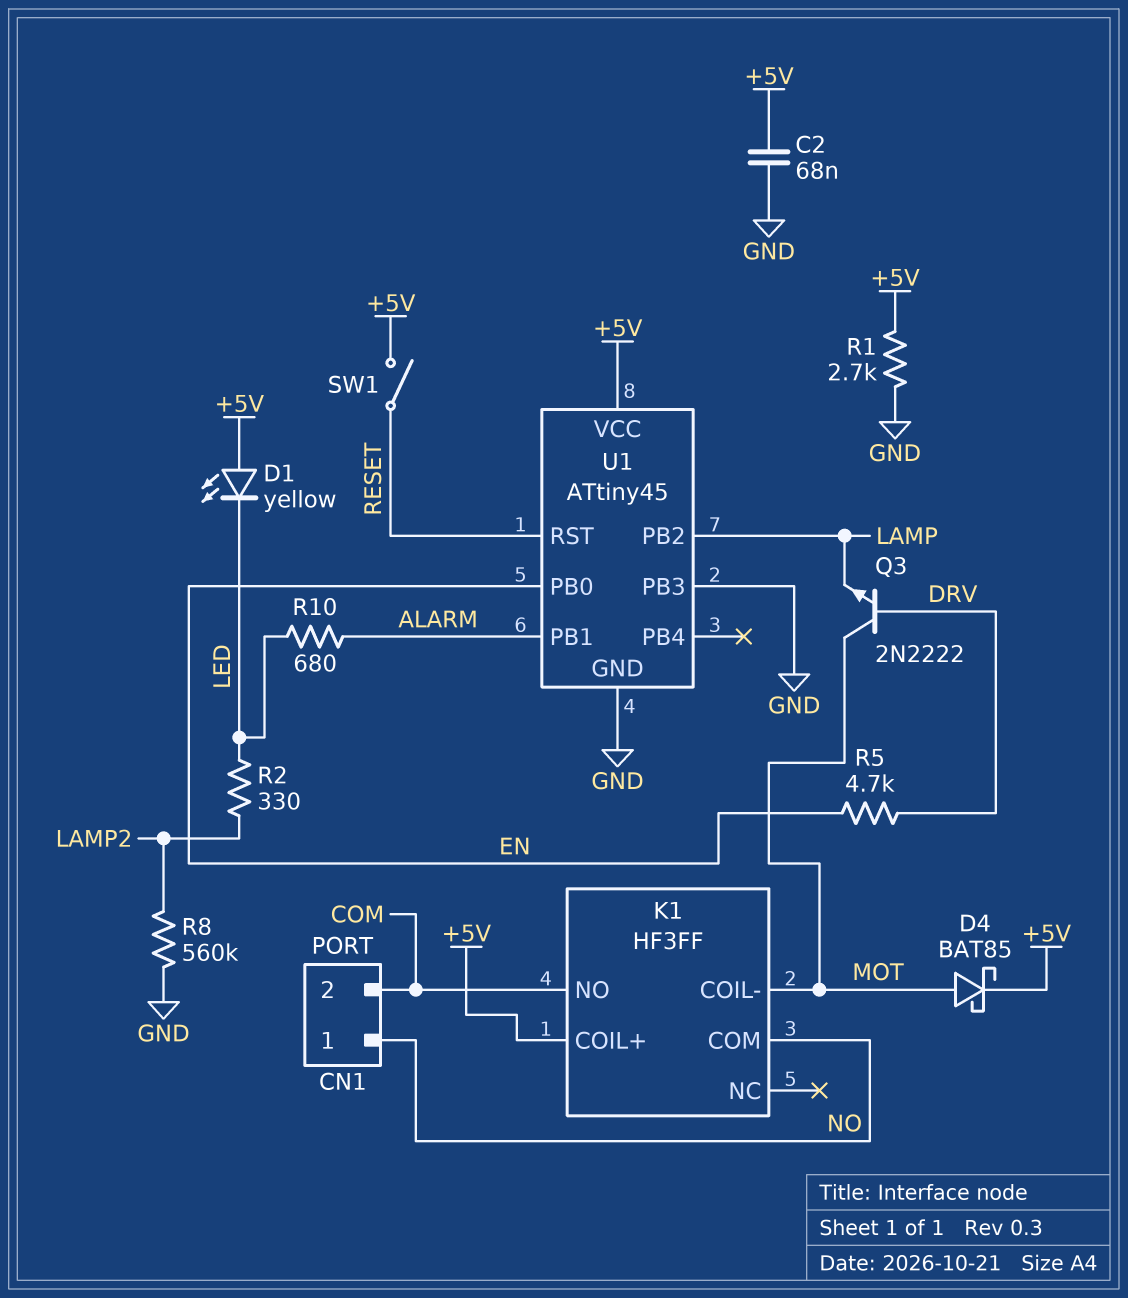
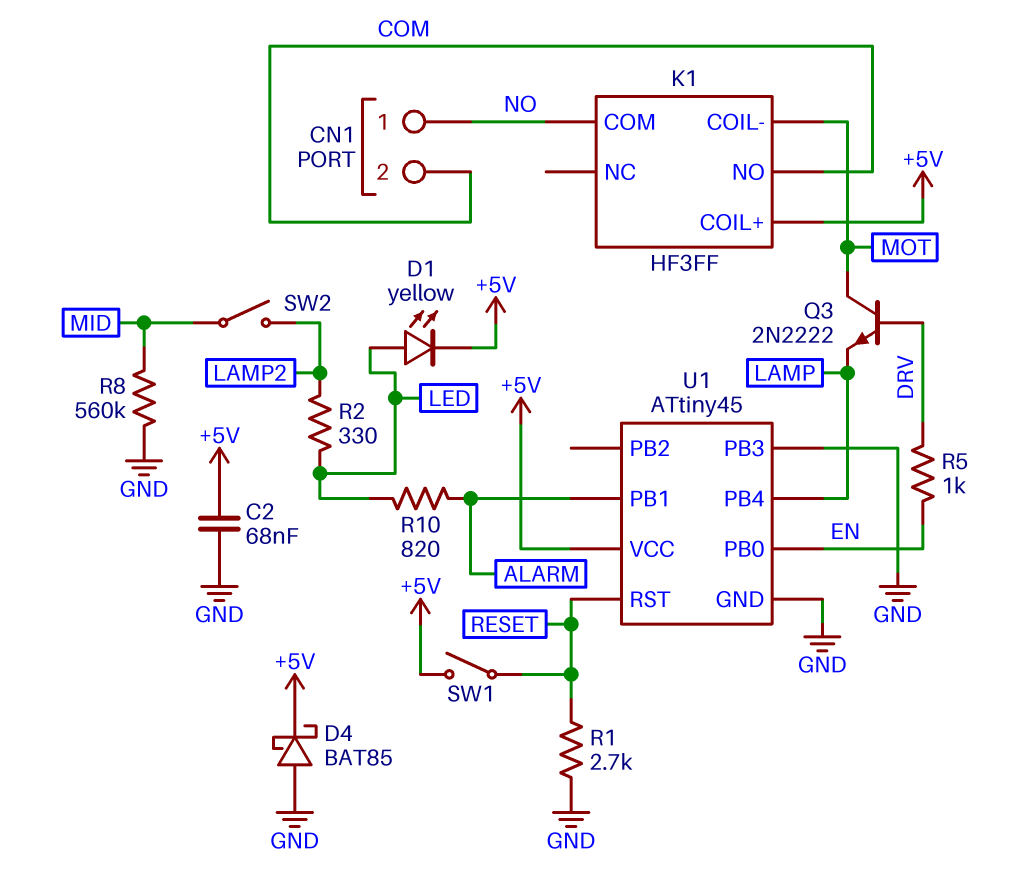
D1: LED yellow (A +5V, K LED) -> LED yellow (A LED, K +5V)
D4: schottky BAT85 (A MOT, K +5V) -> schottky BAT85 (A GND, K +5V)
R1: 2.7k (+5V, GND) -> 2.7k (GND, RESET)
R5: 4.7k (DRV, EN) -> 1k (DRV, EN)
R8: 560k (GND, LAMP2) -> 560k (GND, MID)
R10: 680 (ALARM, LED) -> 820 (ALARM, LED)
SW2: none -> switch (LAMP2, MID)
U1 pin PB2: LAMP -> none
U1 pin PB4: none -> LAMP

